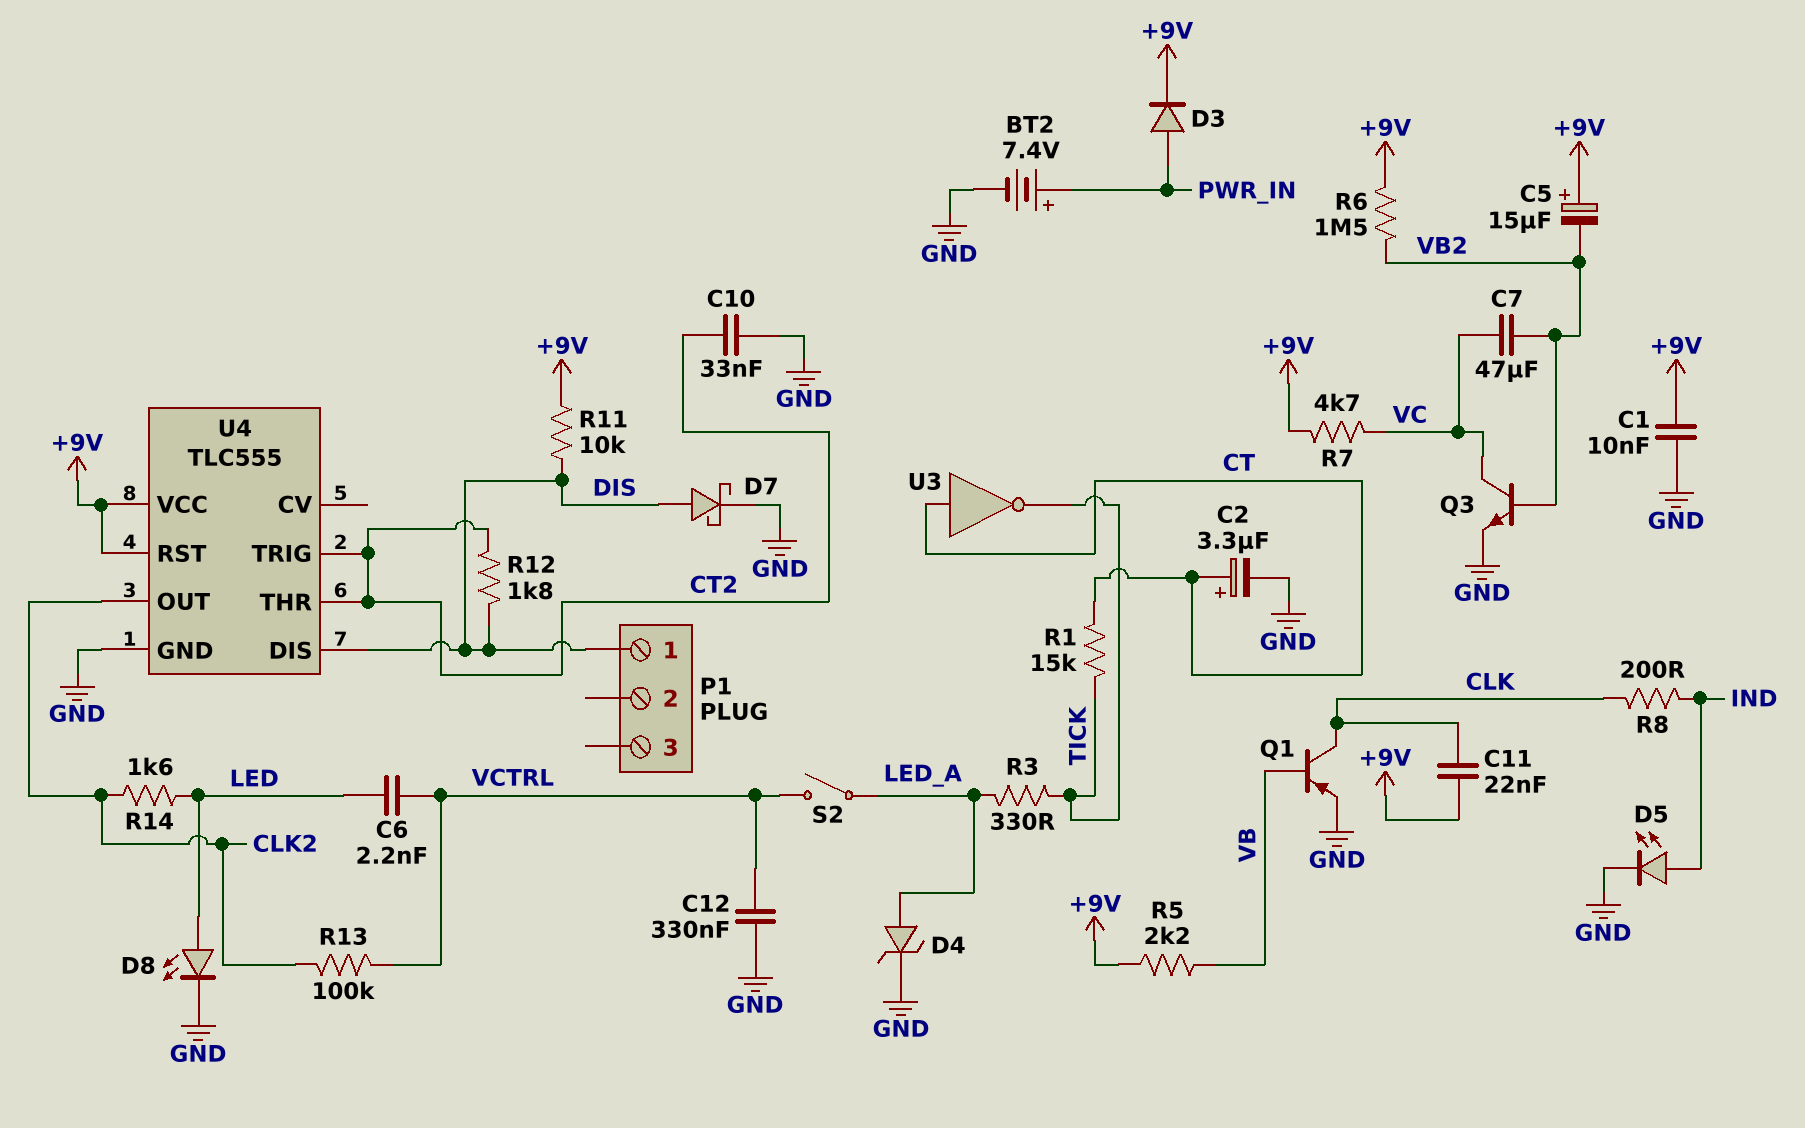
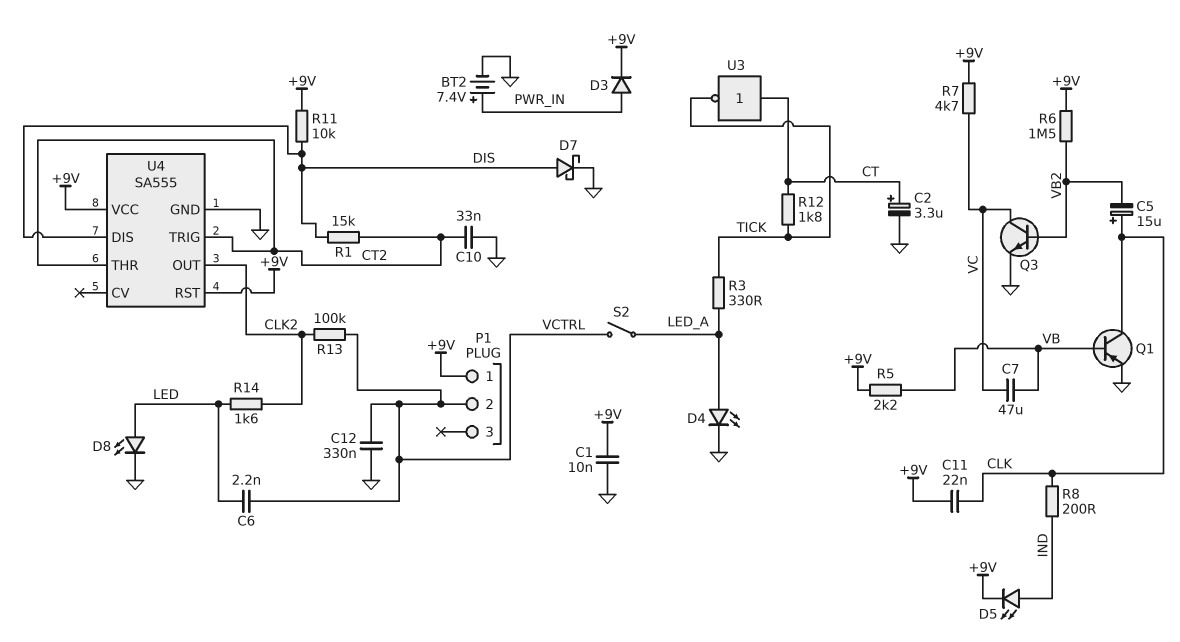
C5: 15uF (plus +9V, minus VB2) -> 15uF (plus CLK, minus VB2)
C7: 47uF (VB2, VC) -> 47uF (VB, VC)
D4: zener (A LED_A, K GND) -> LED (A LED_A, K GND)
D5: LED (A IND, K GND) -> LED (A IND, K +9V)
P1 pin 1: DIS -> +9V
P1 pin 2: none -> VCTRL
R1: 15k (CT, TICK) -> 15k (CT2, DIS)
R12: 1.8k (CT2, DIS) -> 1.8k (CT, TICK)
U4: TLC555 -> SA555

